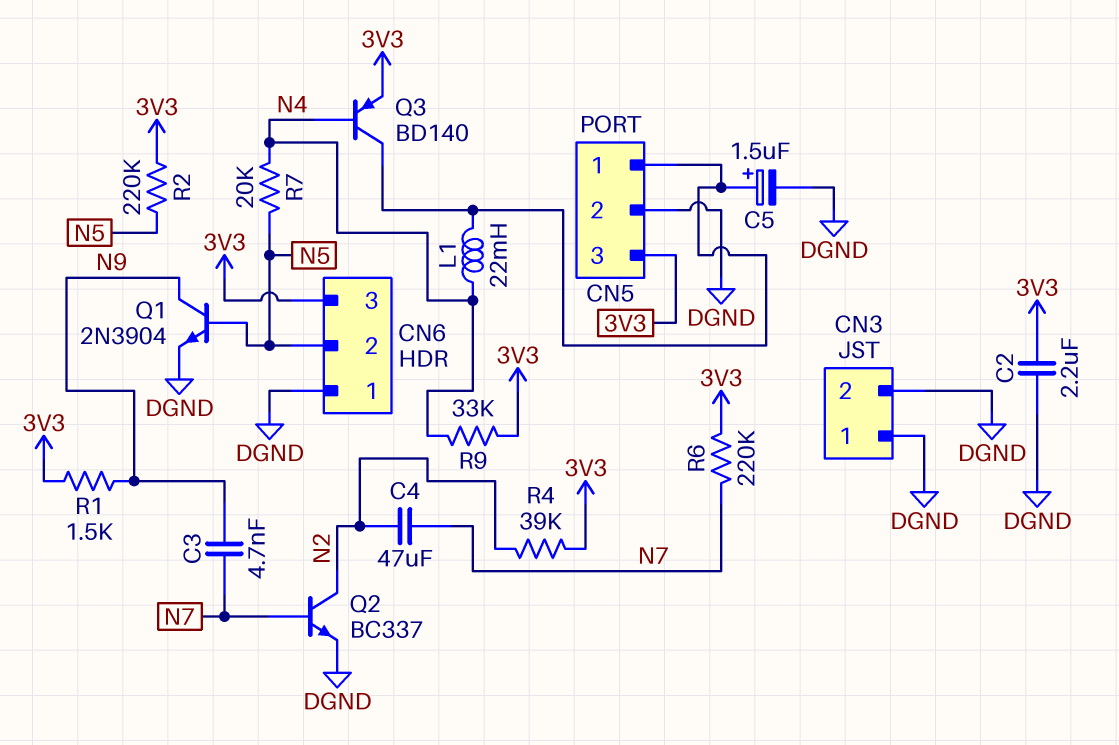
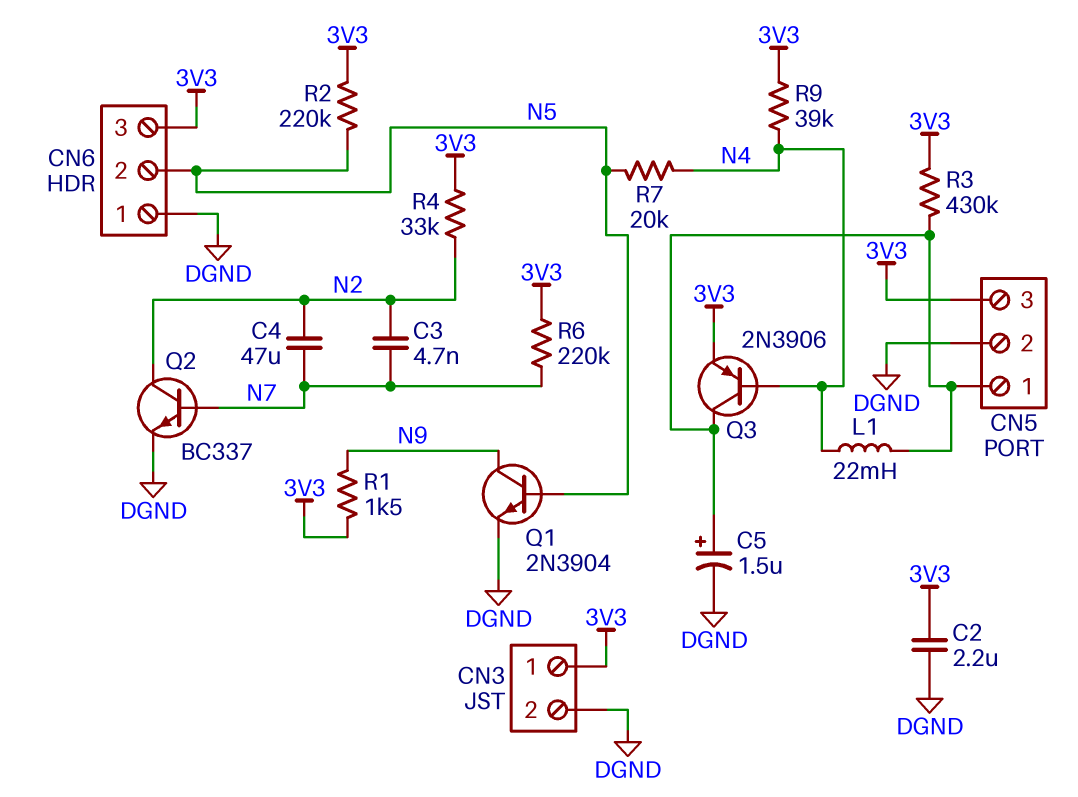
C3: 4.7nF (N7, N9) -> 4.7nF (N2, N7)
CN3 pin 1: DGND -> 3V3
Q3: PNP BD140 (B N4, C CN5/1, E 3V3) -> PNP 2N3906 (B N4, C CN5/1, E 3V3)
R3: none -> 430k (3V3, CN5/1)
R4: 39k (3V3, N2) -> 33k (3V3, N2)
R9: 33k (3V3, N4) -> 39k (3V3, N4)

